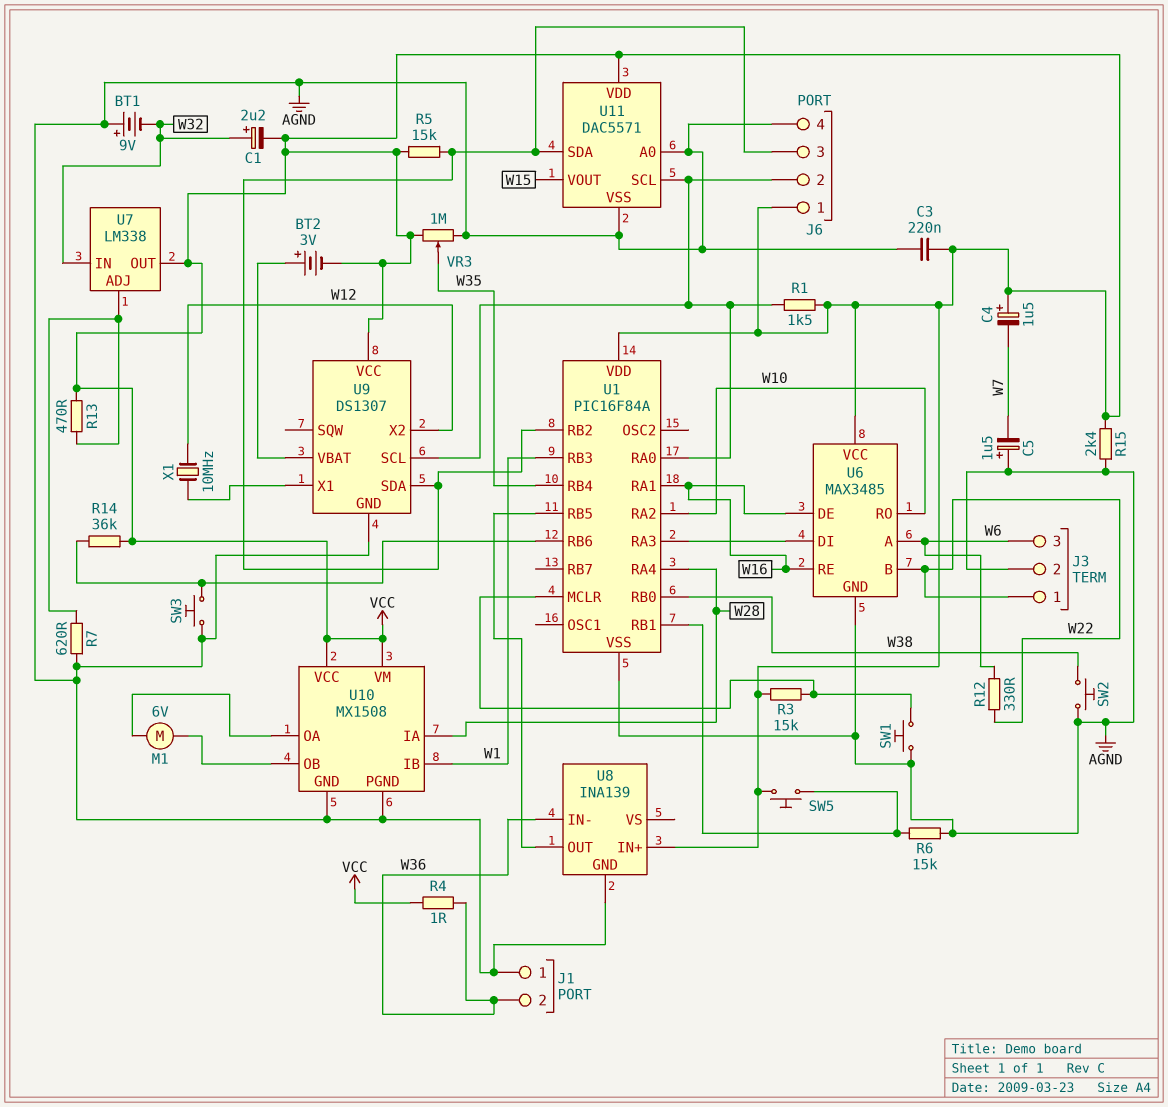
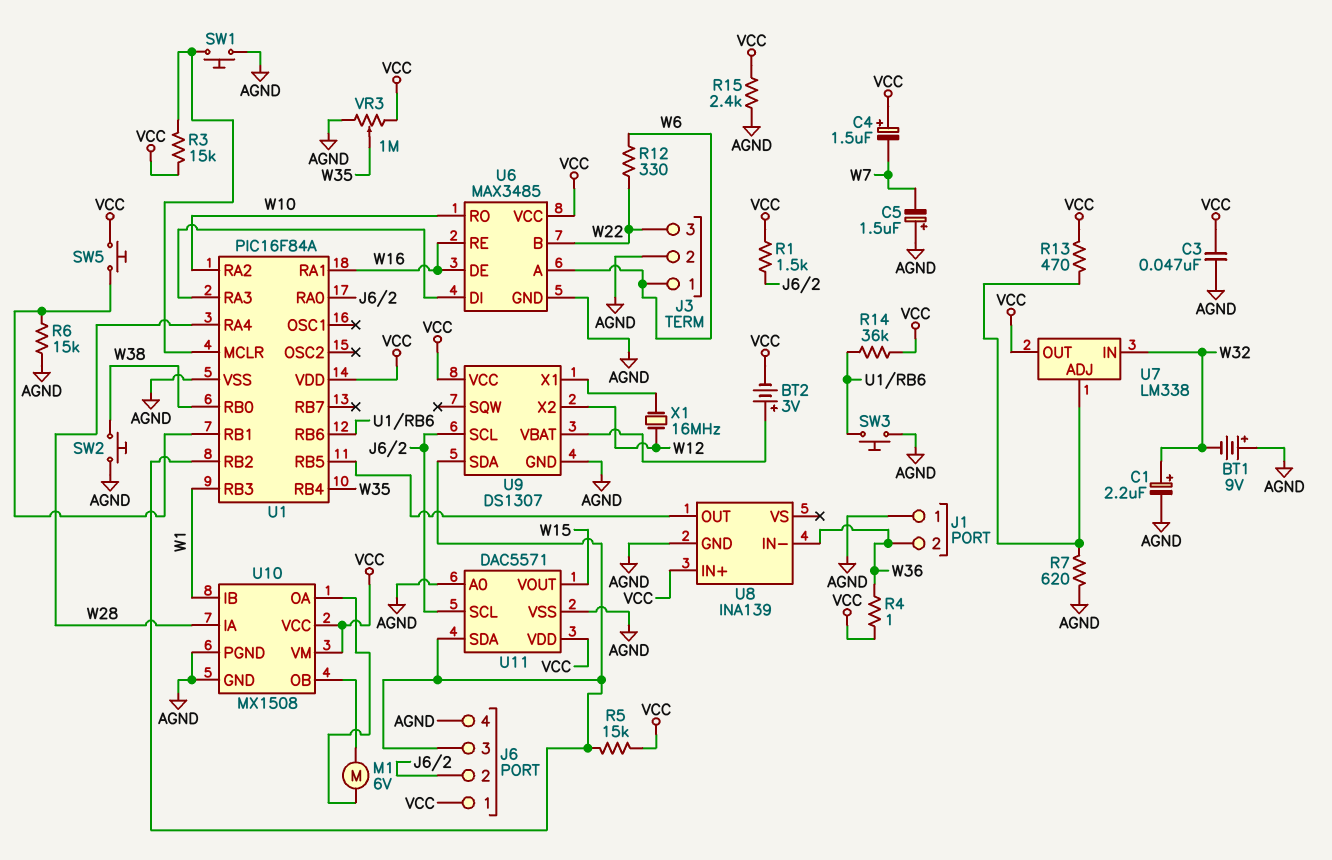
C1: 2.2uF (plus W32, minus VCC) -> 2.2uF (plus W32, minus AGND)
C3: 220nF (AGND, VCC) -> 47nF (AGND, VCC)
J3 pin 1: W22 -> W6
J3 pin 3: W6 -> W22
X1: 10MHz (U9/X1, W12) -> 16MHz (U9/X1, W12)

